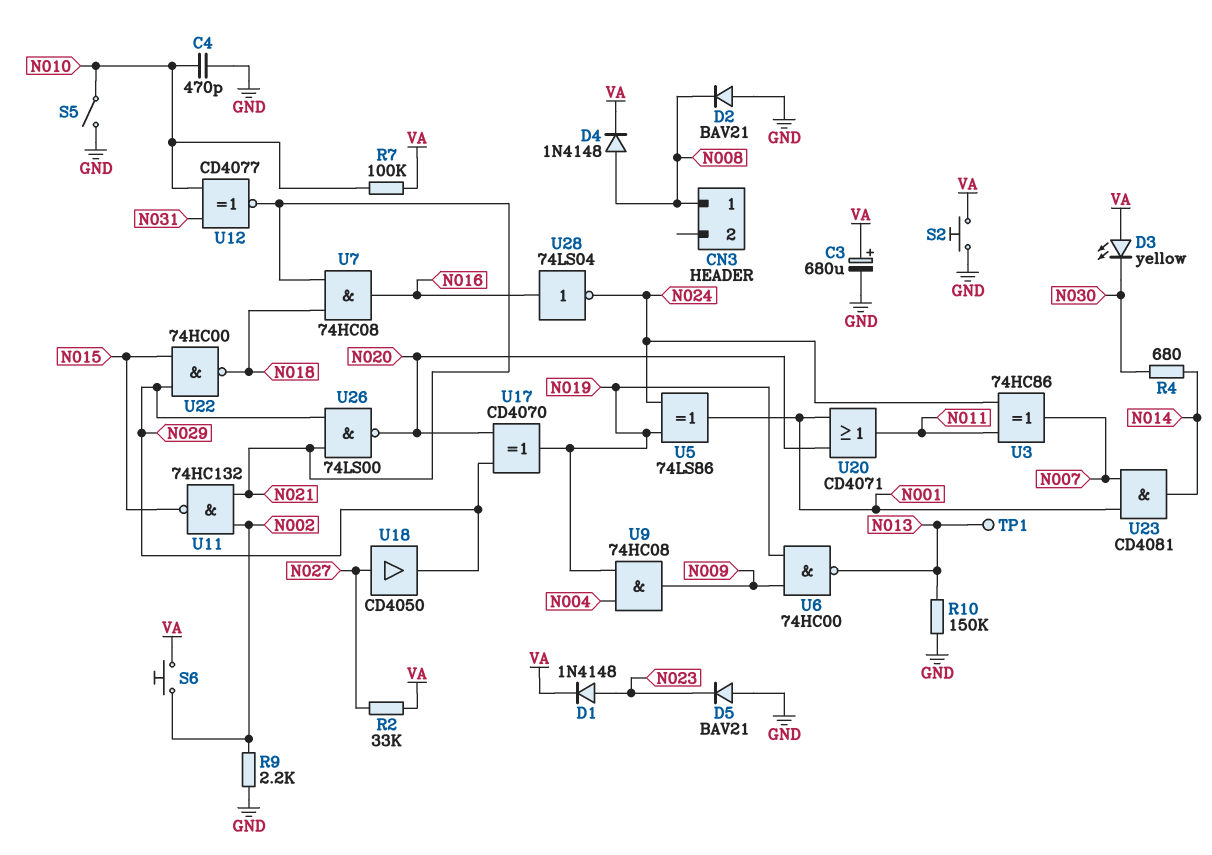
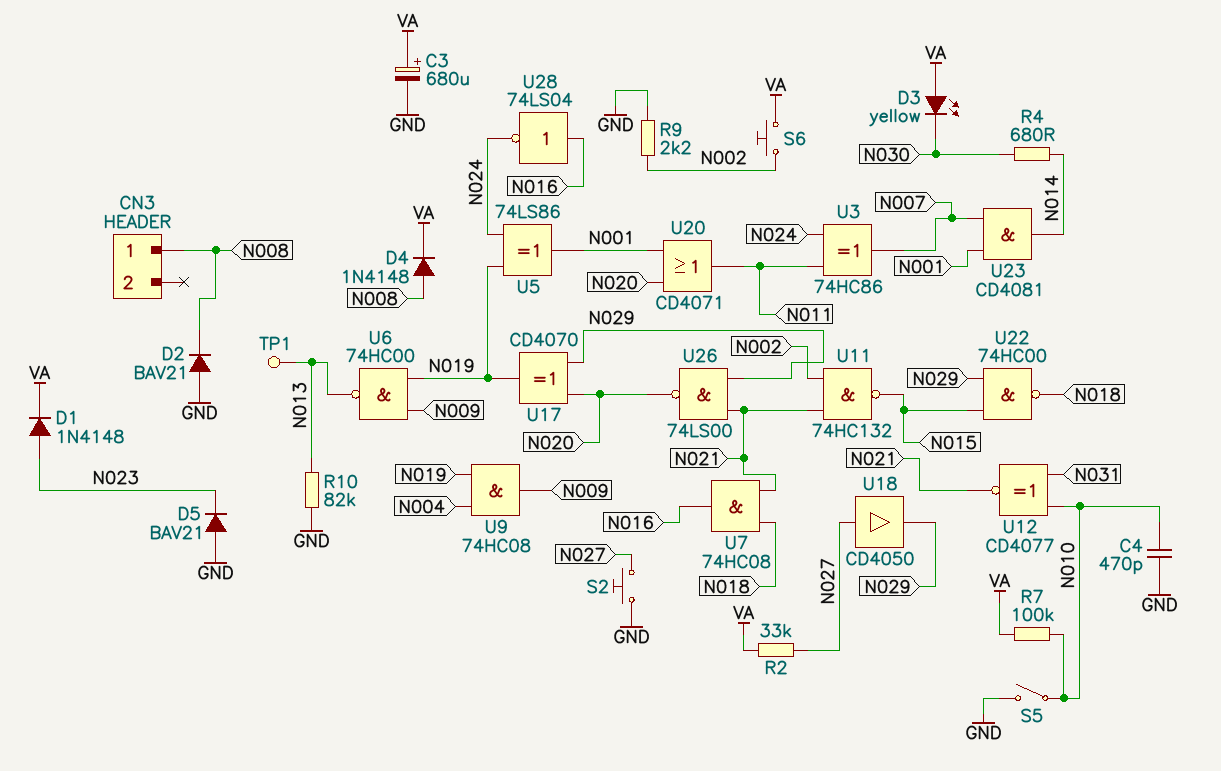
R10: 150k (GND, N013) -> 82k (GND, N013)
S2: button (GND, VA) -> button (GND, N027)

